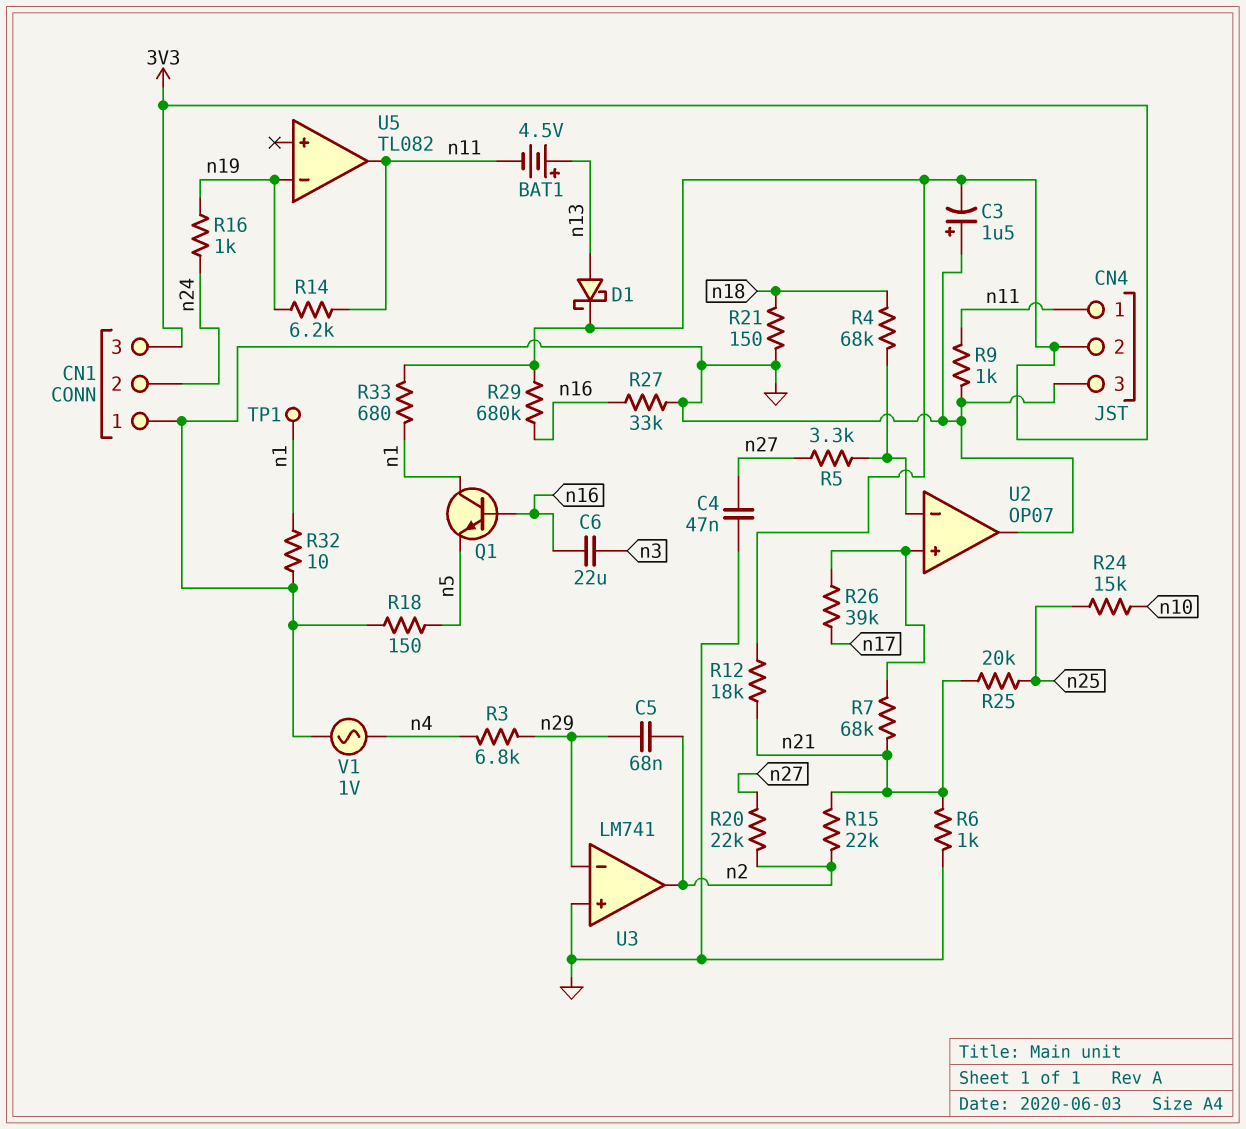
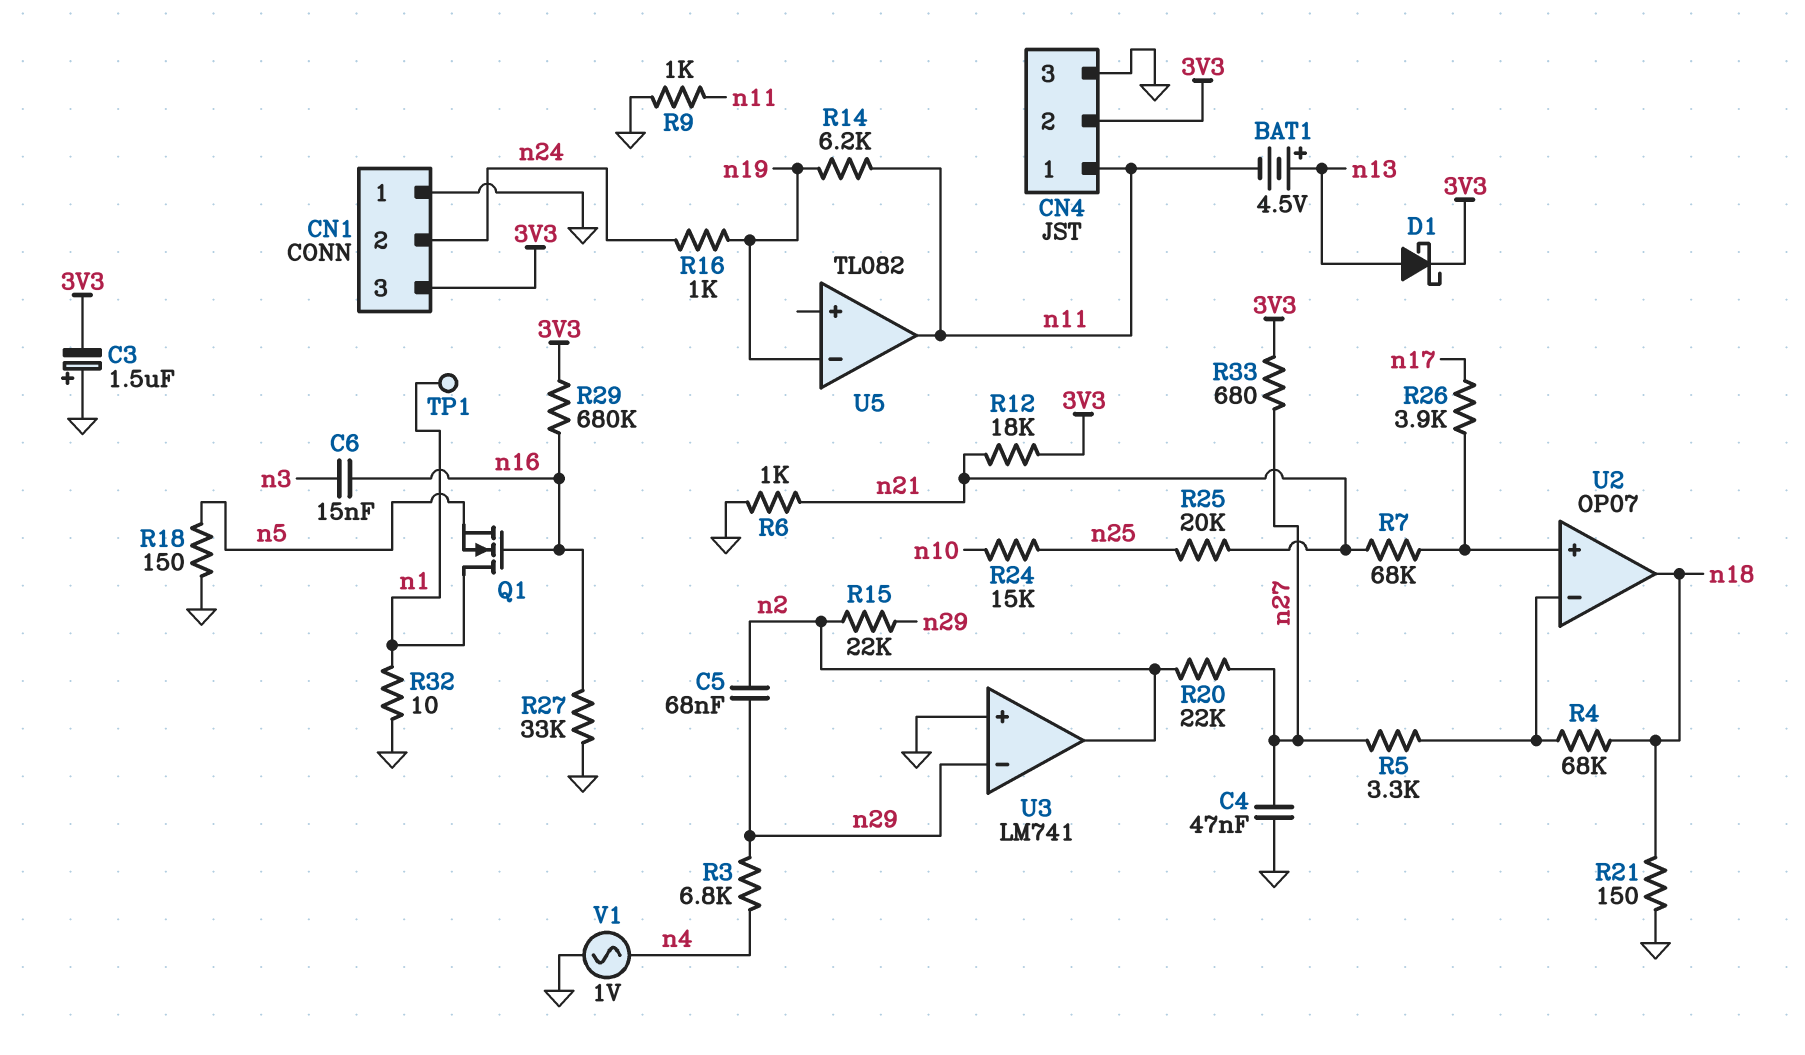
C6: 22uF (n3, n16) -> 15nF (n3, n16)
Q1: NPN (B n16, C n1, E n5) -> NMOS (G n16, D n1, S n5)
R15: 22k (n2, n21) -> 22k (n2, n29)
R26: 39k (U2/in+, n17) -> 3.9k (U2/in+, n17)
R33: 680 (3V3, n1) -> 680 (3V3, n27)
U2 pin out: GND -> n18

